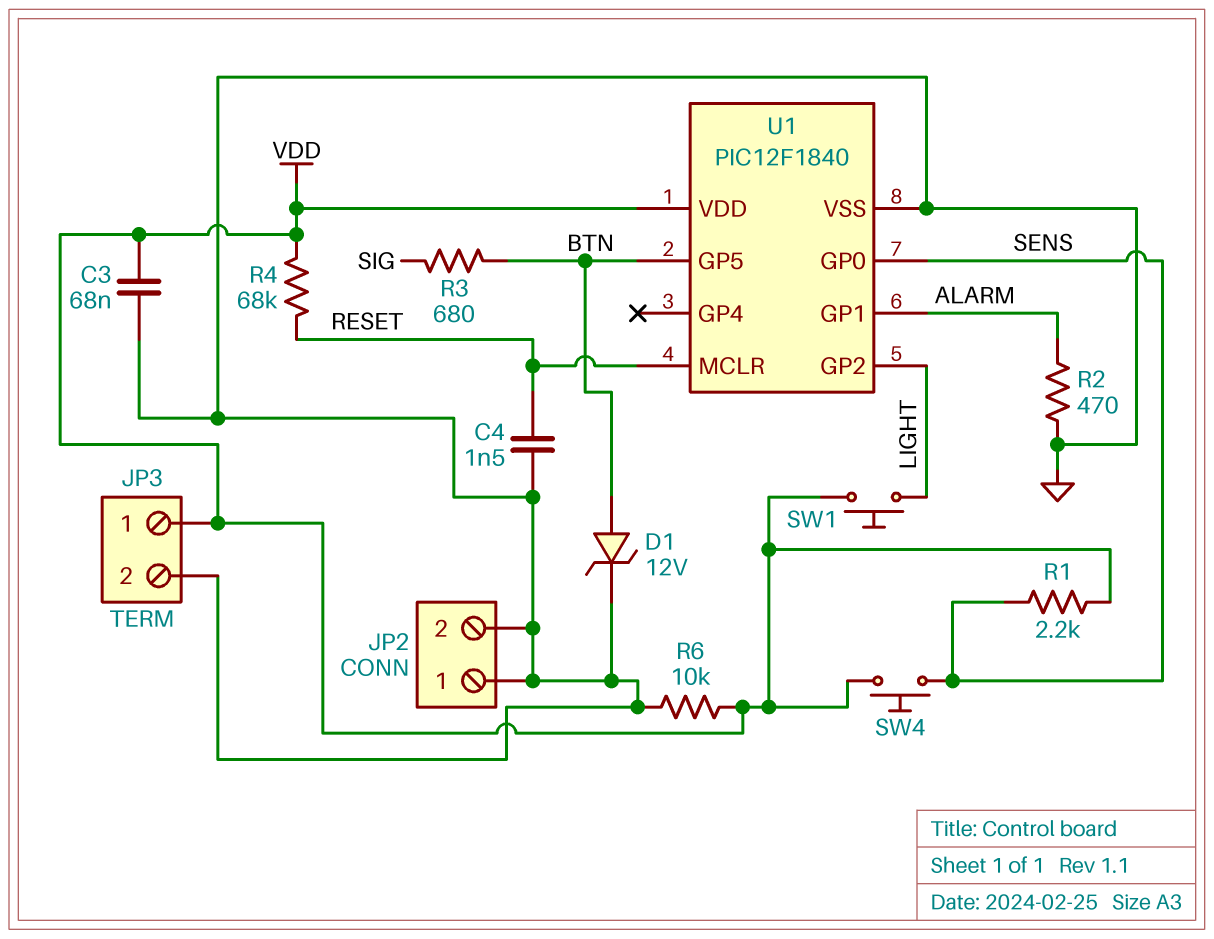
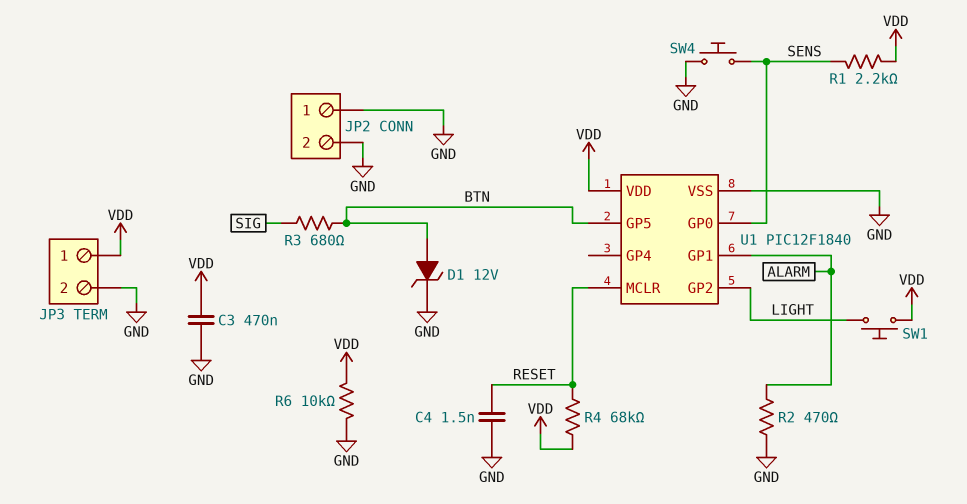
C3: 68nF (GND, VDD) -> 470nF (GND, VDD)
SW4: button (SENS, VDD) -> button (GND, SENS)

